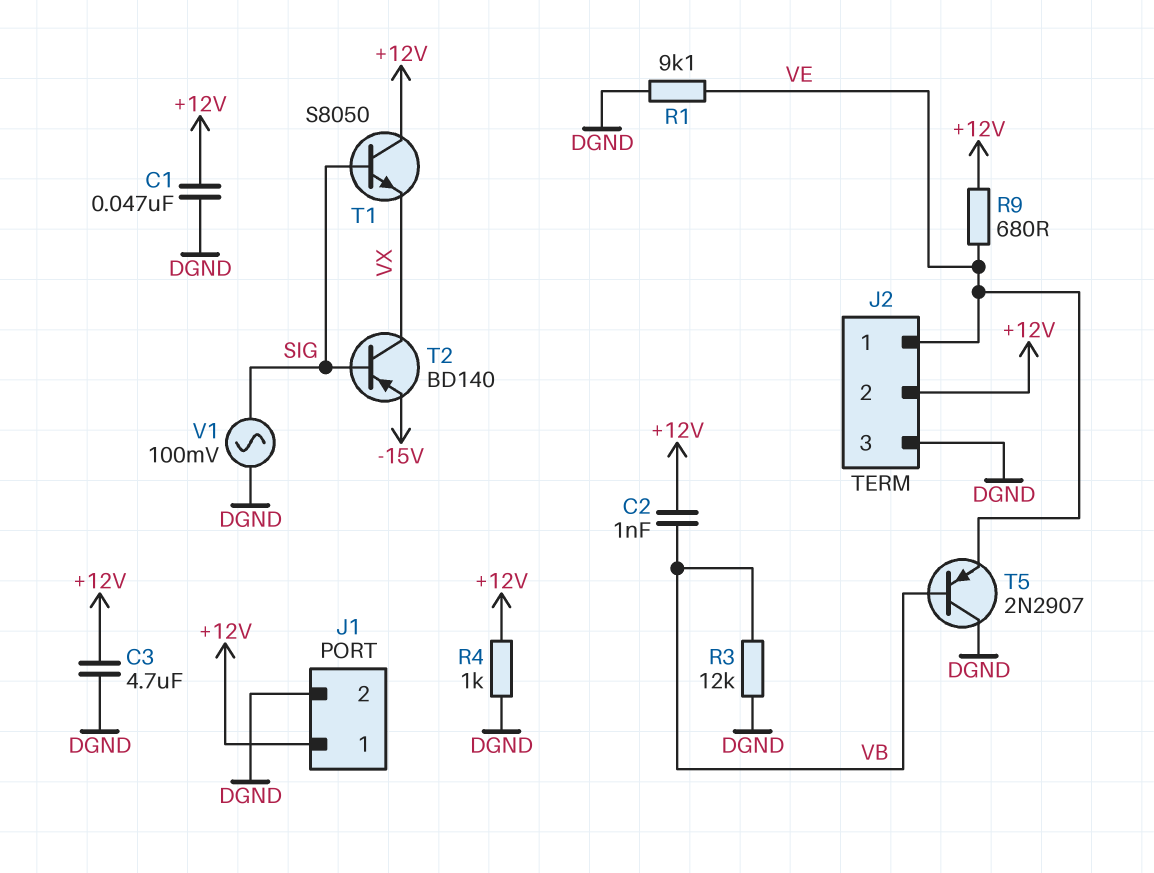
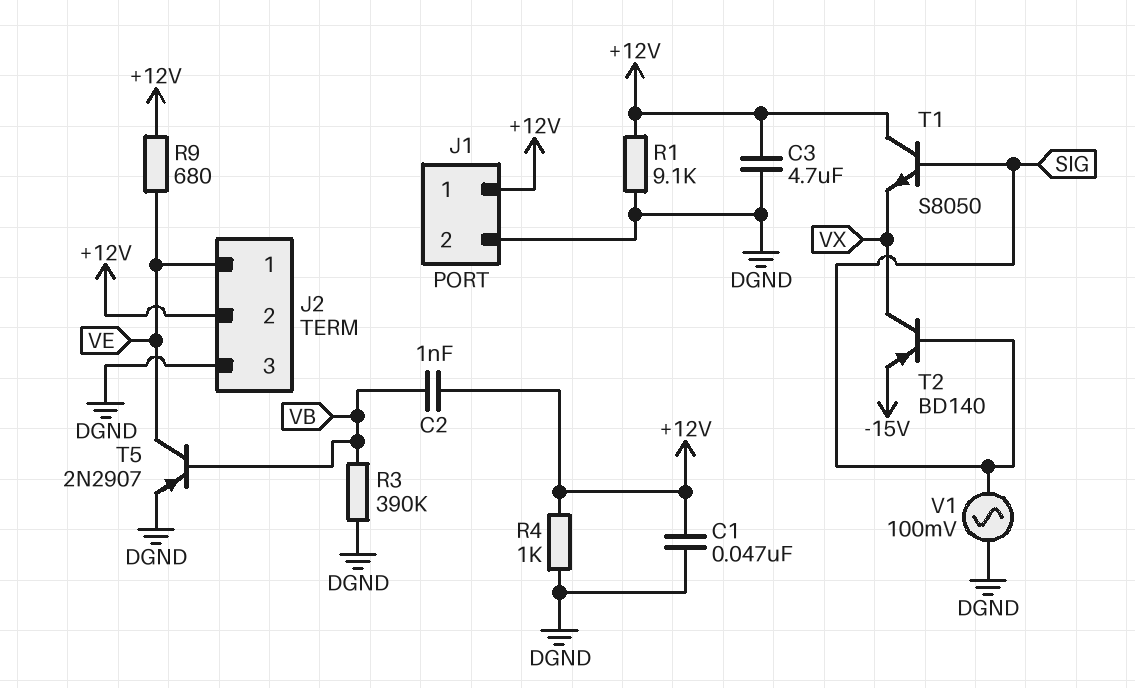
R1: 9.1k (DGND, VE) -> 9.1k (+12V, DGND)
R3: 12k (DGND, VB) -> 390k (DGND, VB)
T5: PNP 2N2907 (B VB, C DGND, E VE) -> PNP 2N2907 (B VB, C VE, E DGND)

